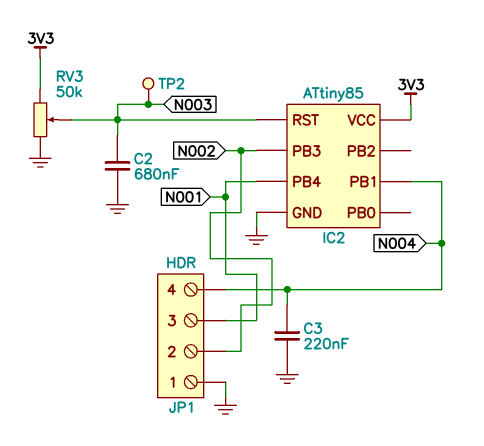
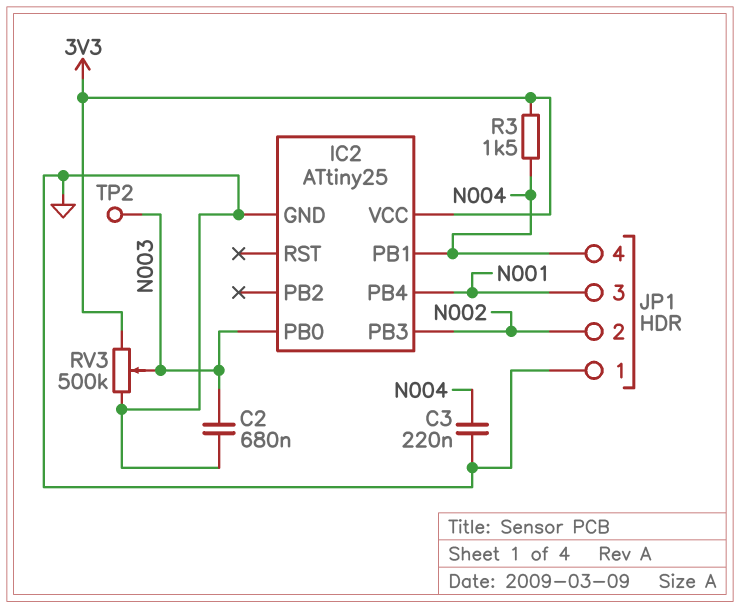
IC2: ATtiny85 -> ATtiny25
IC2 pin PB0: none -> N003
IC2 pin RST: N003 -> none
R3: none -> 1.5k (3V3, N004)
RV3: 50k (3V3, GND, wiper N003) -> 500k (3V3, GND, wiper N003)

